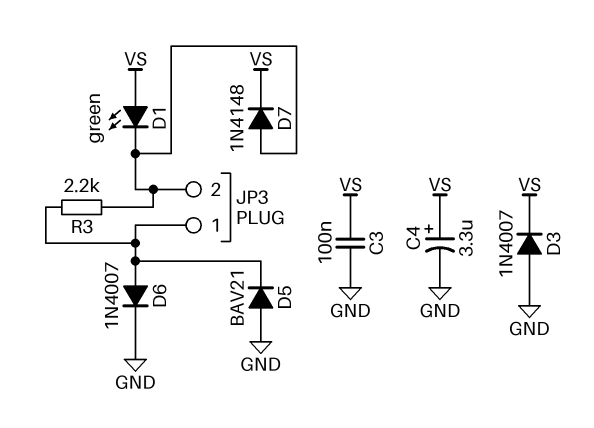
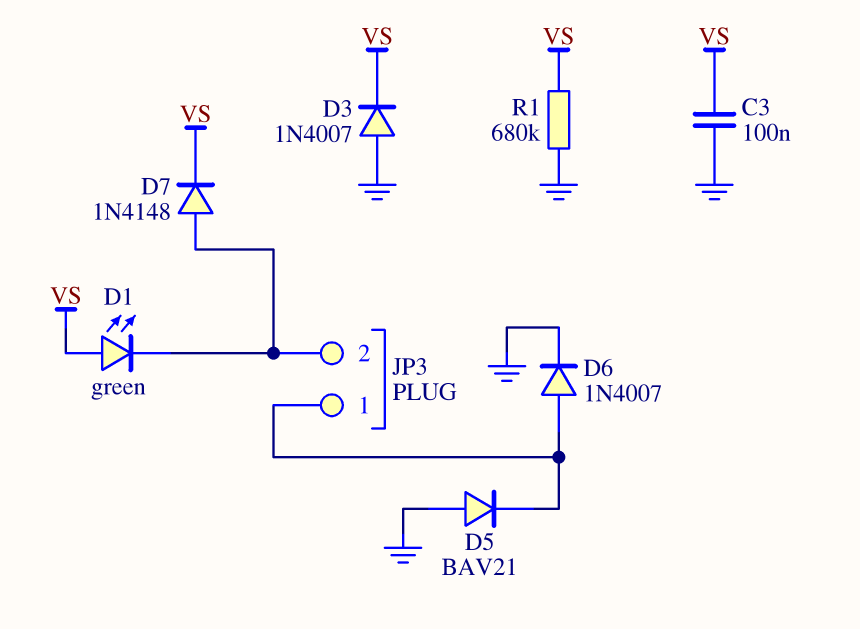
C4: 3.3uF (plus VS, minus GND) -> none
R1: none -> 680k (GND, VS)
R3: 2.2k (JP3/1, JP3/2) -> none

